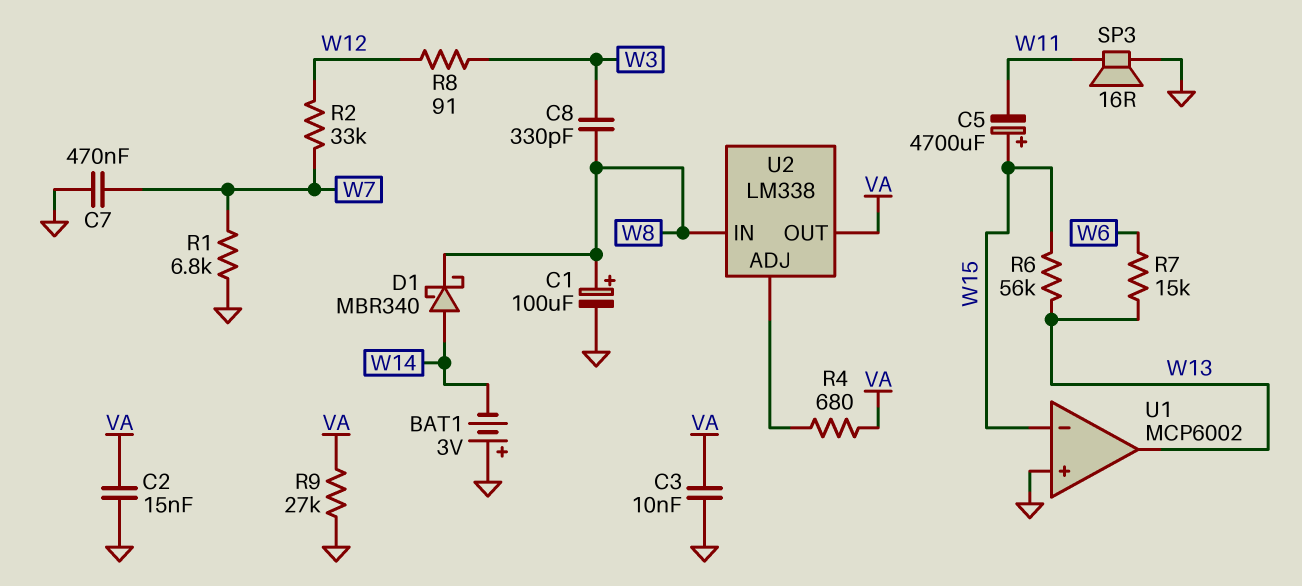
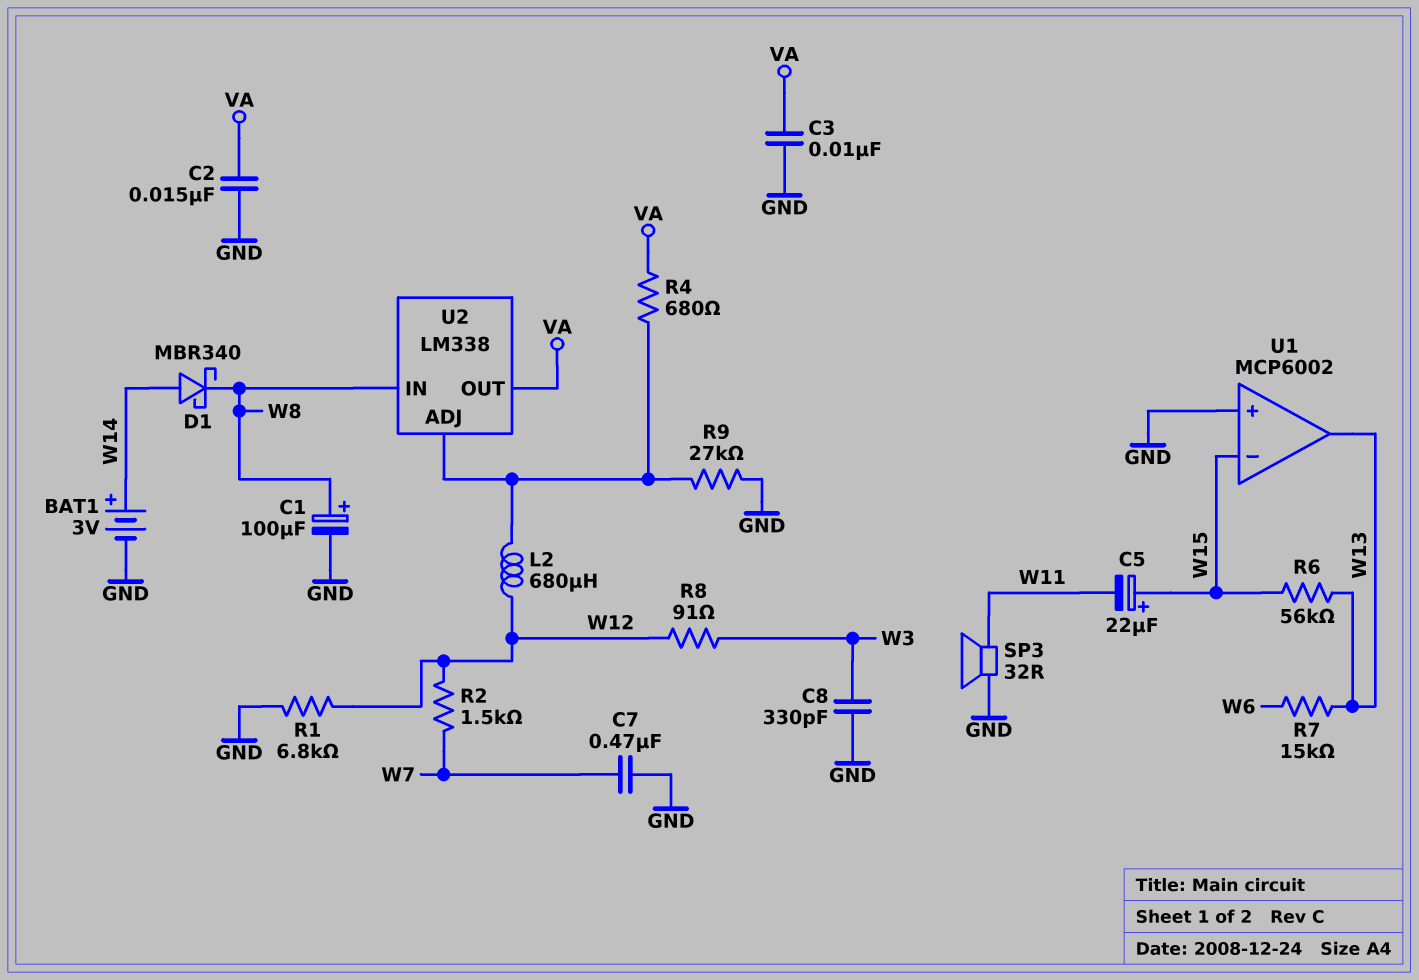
BAT1: 3V (plus GND, minus W14) -> 3V (plus W14, minus GND)
C5: 4700uF (plus W15, minus W11) -> 22uF (plus W15, minus W11)
C8: 330pF (W3, W8) -> 330pF (GND, W3)
L2: none -> 680uH (U2/ADJ, W12)
R1: 6.8k (GND, W7) -> 6.8k (GND, W12)
R2: 33k (W7, W12) -> 1.5k (W7, W12)
R9: 27k (GND, VA) -> 27k (GND, U2/ADJ)
SP3: speaker 16R (GND, W11) -> speaker 32R (GND, W11)

